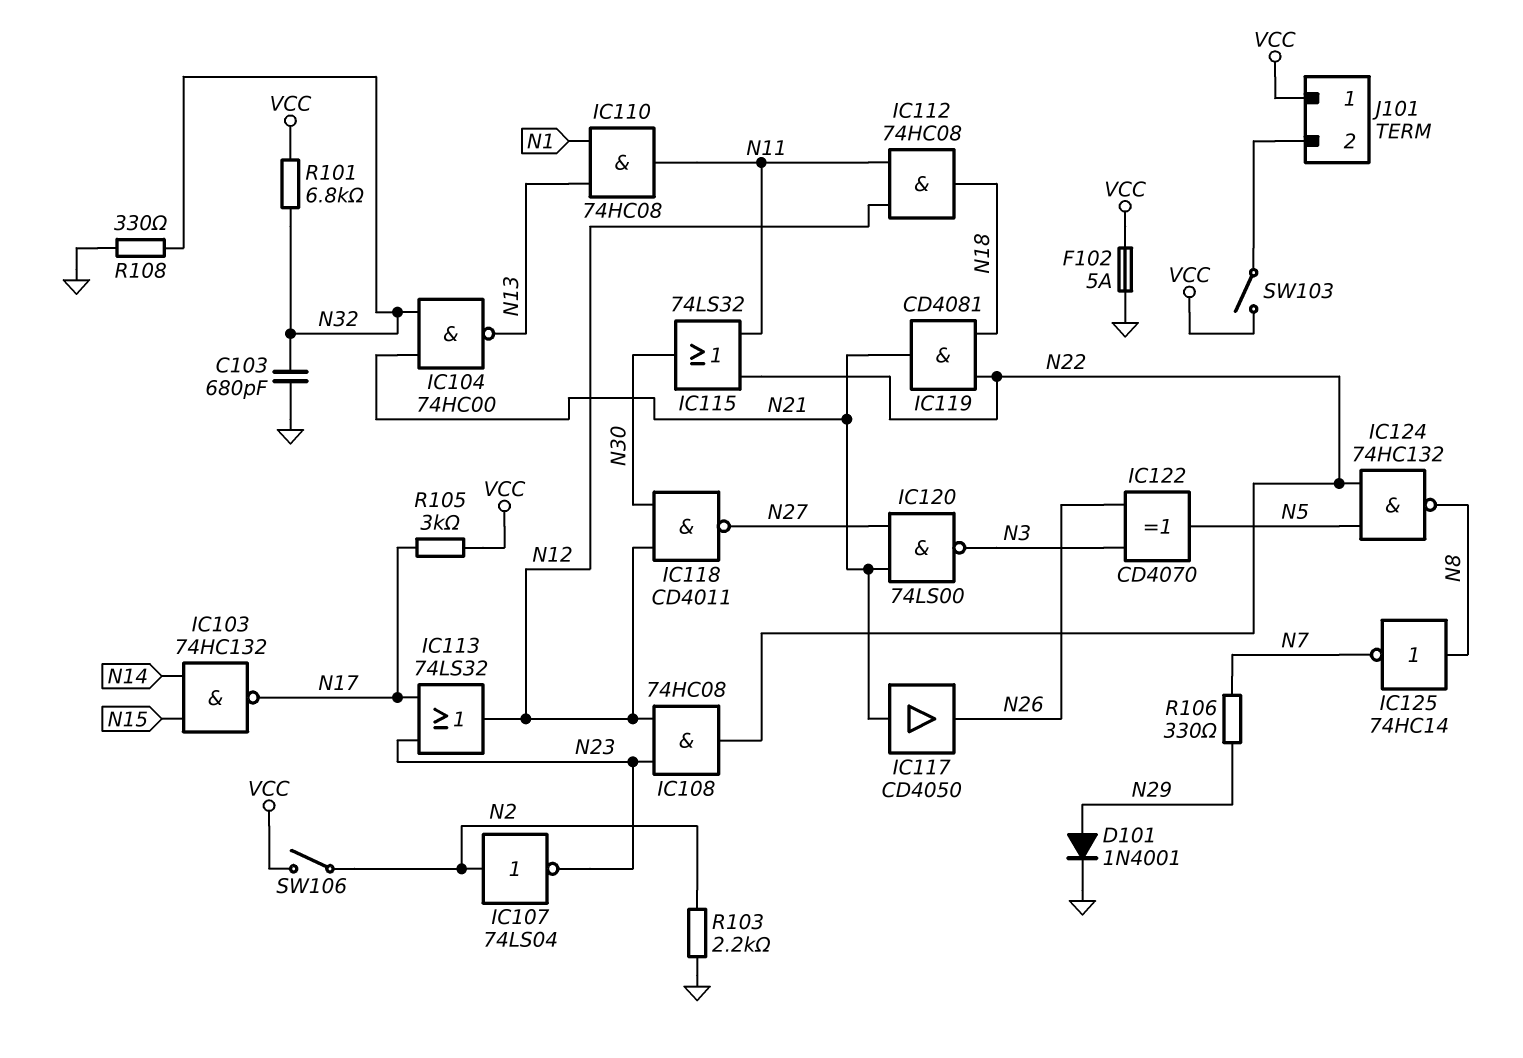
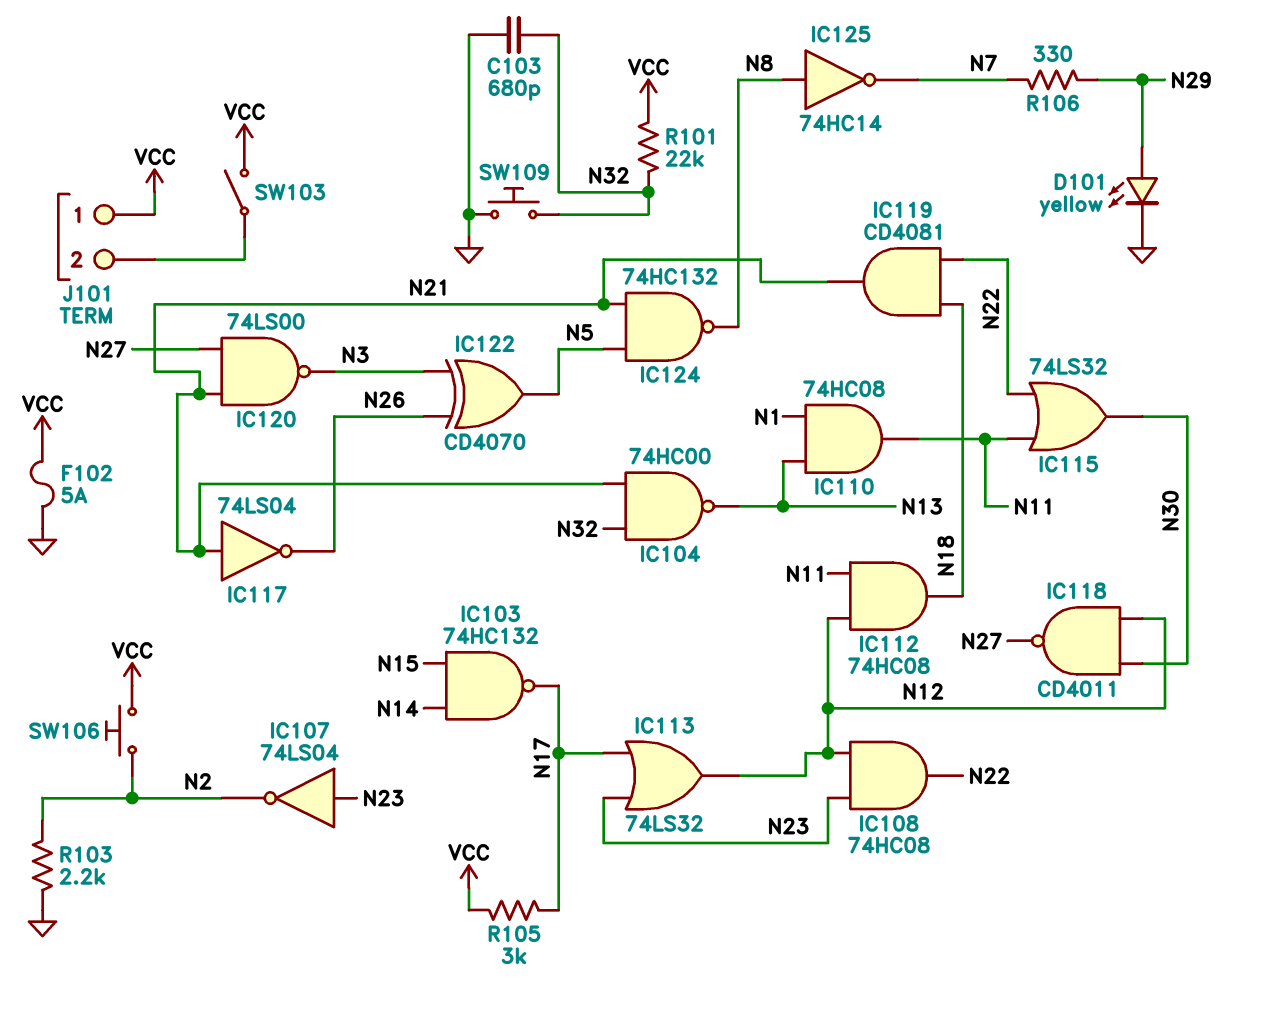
D101: diode 1N4001 (A N29, K GND) -> LED yellow (A N29, K GND)
IC107: NOT 74LS04 (in N2, out N23) -> NOT 74LS04 (in N23, out N2)
IC117: buffer CD4050 (in N21, out N26) -> NOT 74LS04 (in N21, out N26)
IC124: NAND 74HC132 (in N5, in N22, out N8) -> NAND 74HC132 (in N5, in N21, out N8)
R101: 6.8k (N32, VCC) -> 22k (N32, VCC)
R108: 330 (GND, N32) -> none
SW106: switch (N2, VCC) -> button (N2, VCC)
SW109: none -> button (GND, N32)

